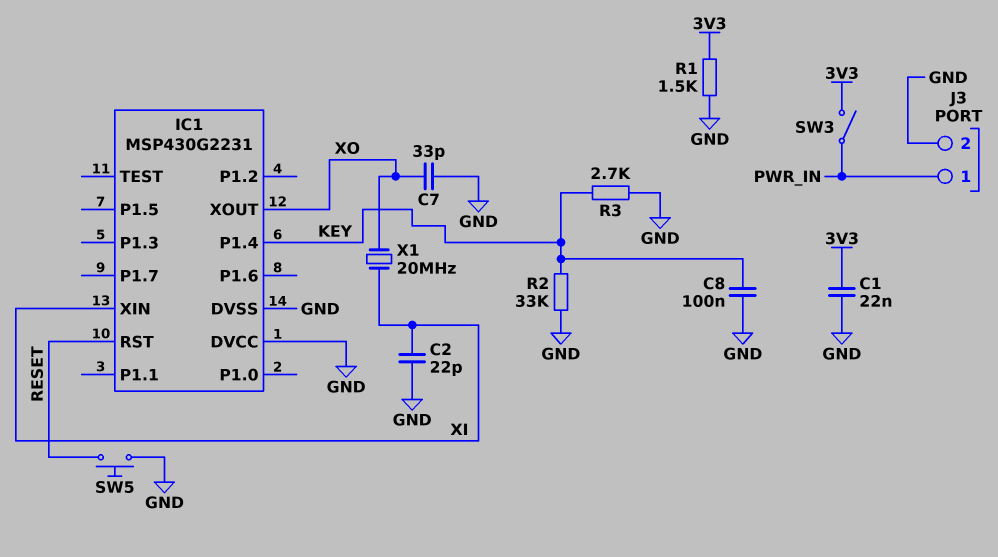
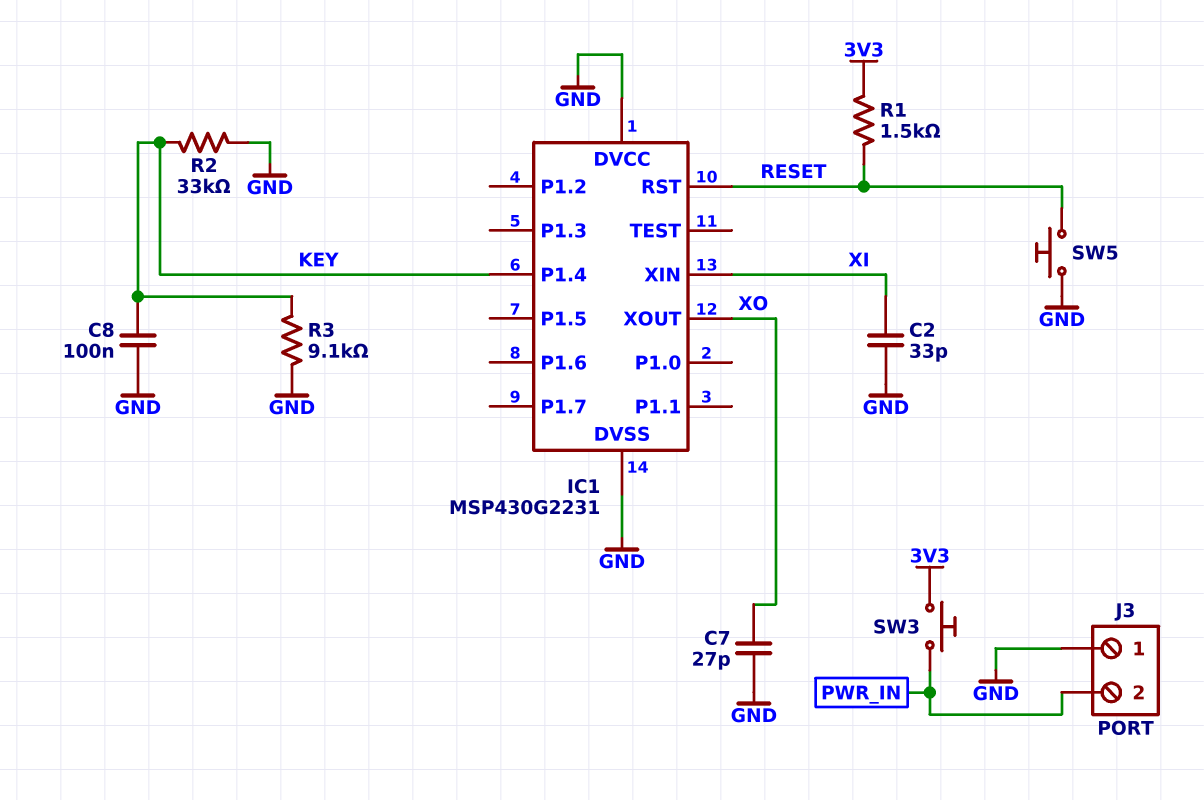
C1: 22nF (3V3, GND) -> none
C2: 22pF (GND, XI) -> 33pF (GND, XI)
C7: 33pF (GND, XO) -> 27pF (GND, XO)
J3 pin 1: PWR_IN -> GND
J3 pin 2: GND -> PWR_IN
R1: 1.5k (3V3, GND) -> 1.5k (3V3, RESET)
R3: 2.7k (GND, KEY) -> 9.1k (GND, KEY)
SW3: switch (3V3, PWR_IN) -> button (3V3, PWR_IN)
X1: 20MHz (XI, XO) -> none

